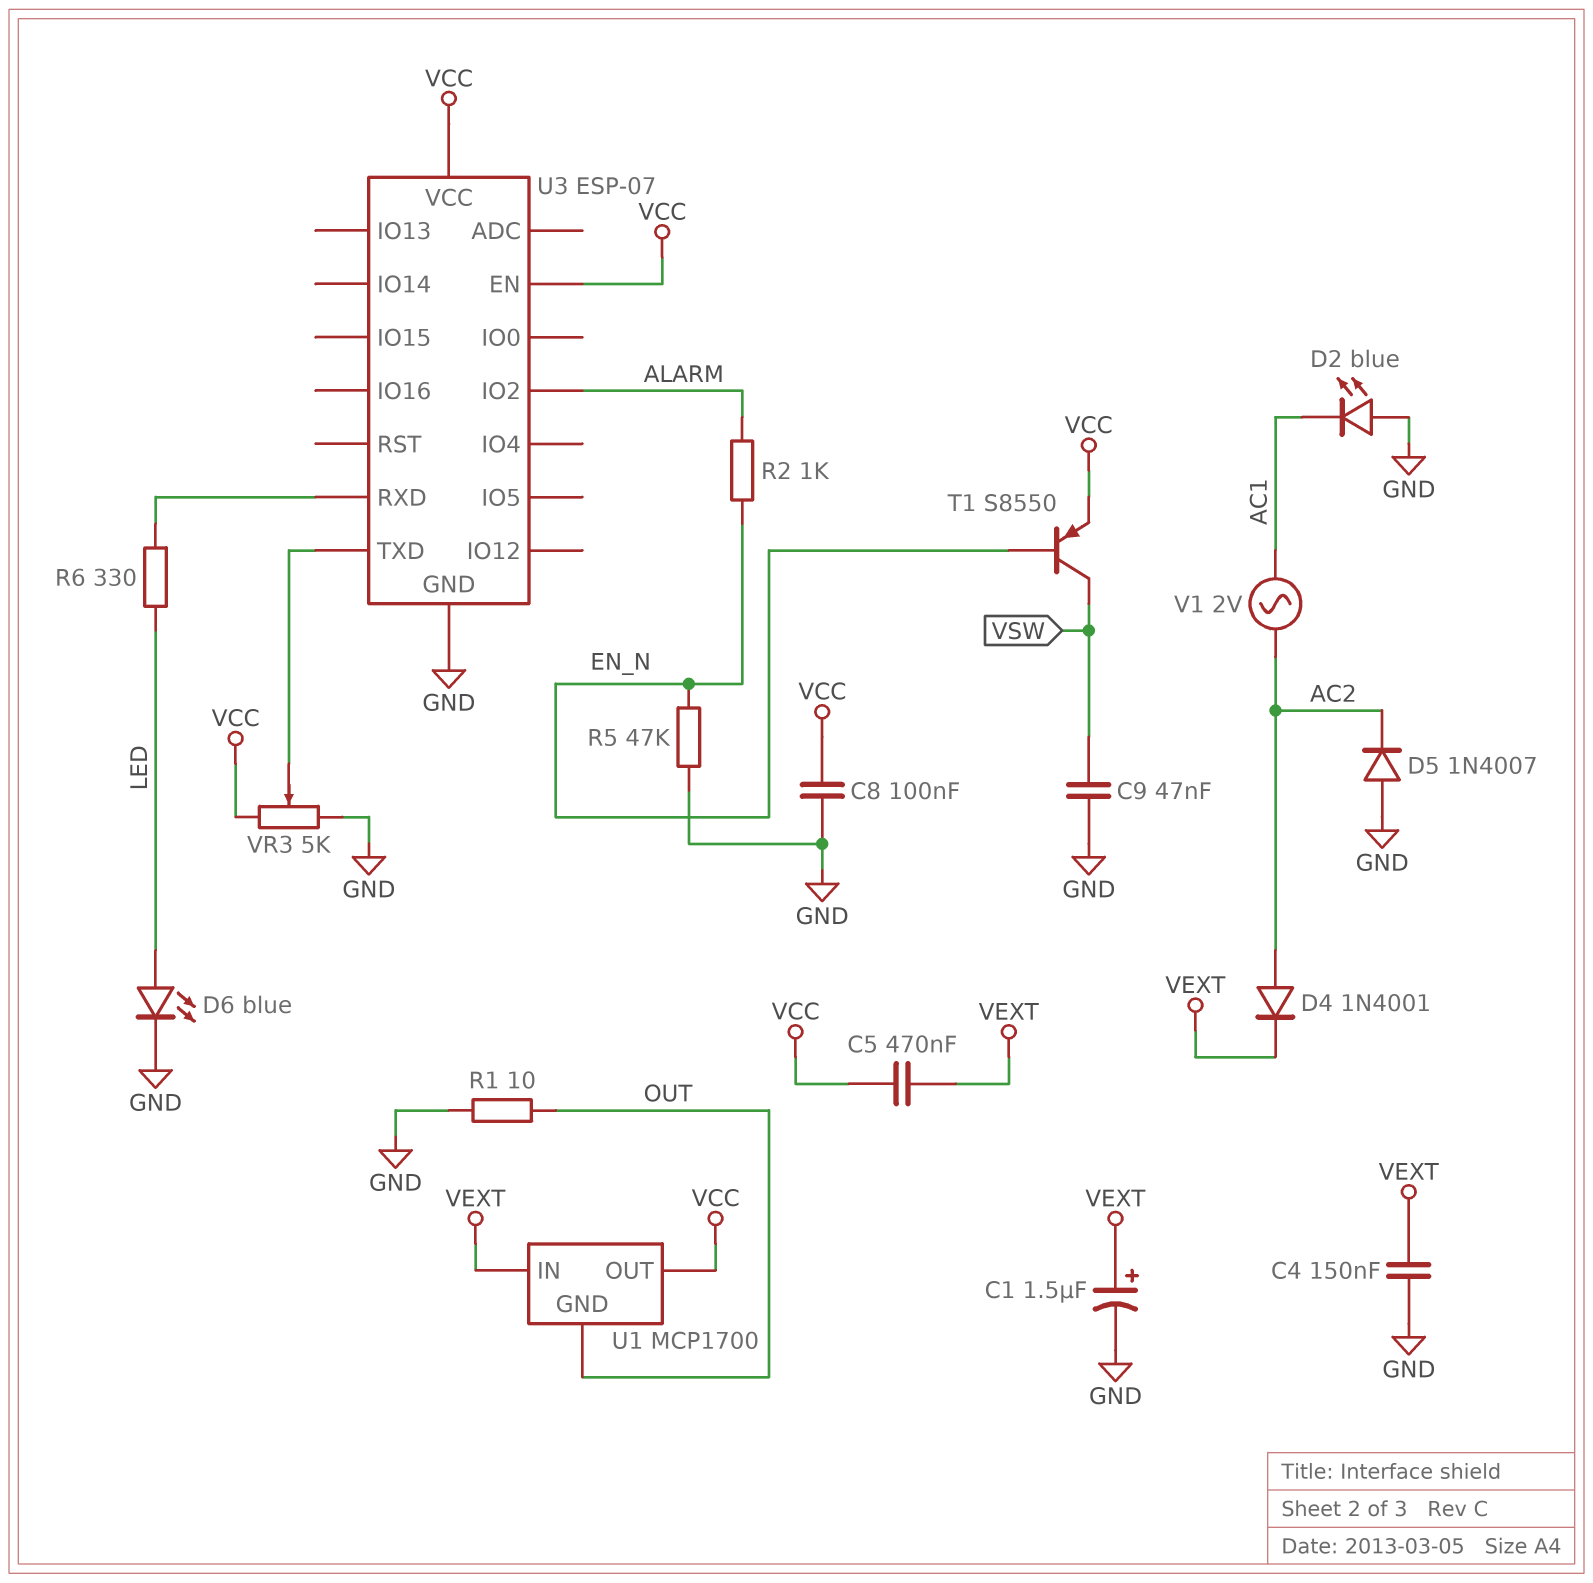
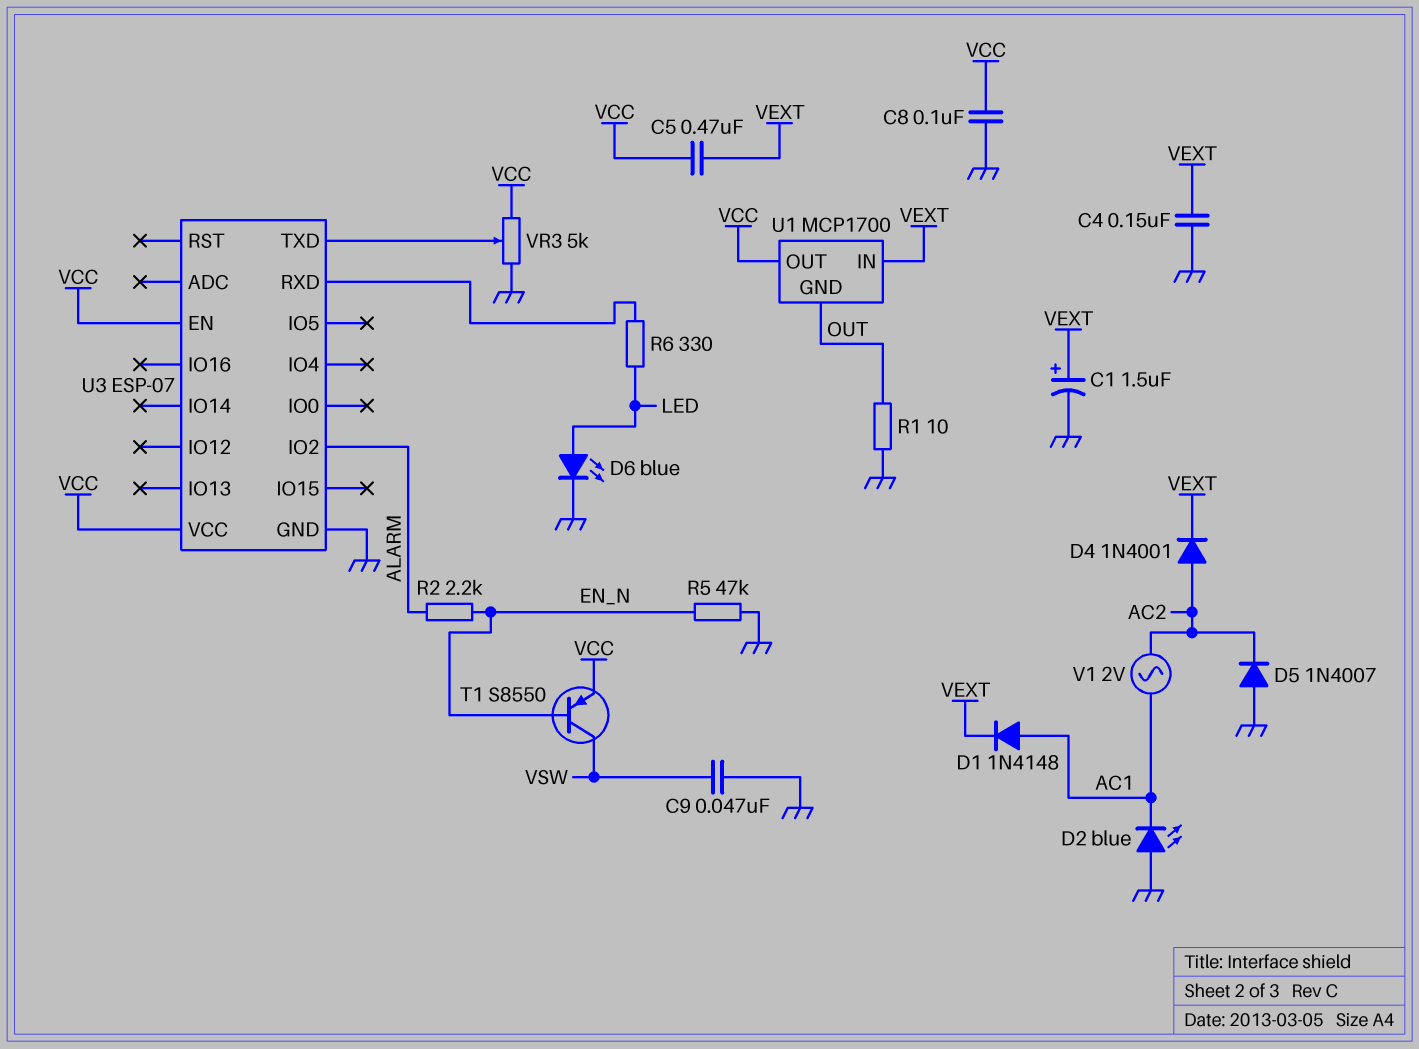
D1: none -> diode 1N4148 (A AC1, K VEXT)
R2: 1k (ALARM, EN_N) -> 2.2k (ALARM, EN_N)

